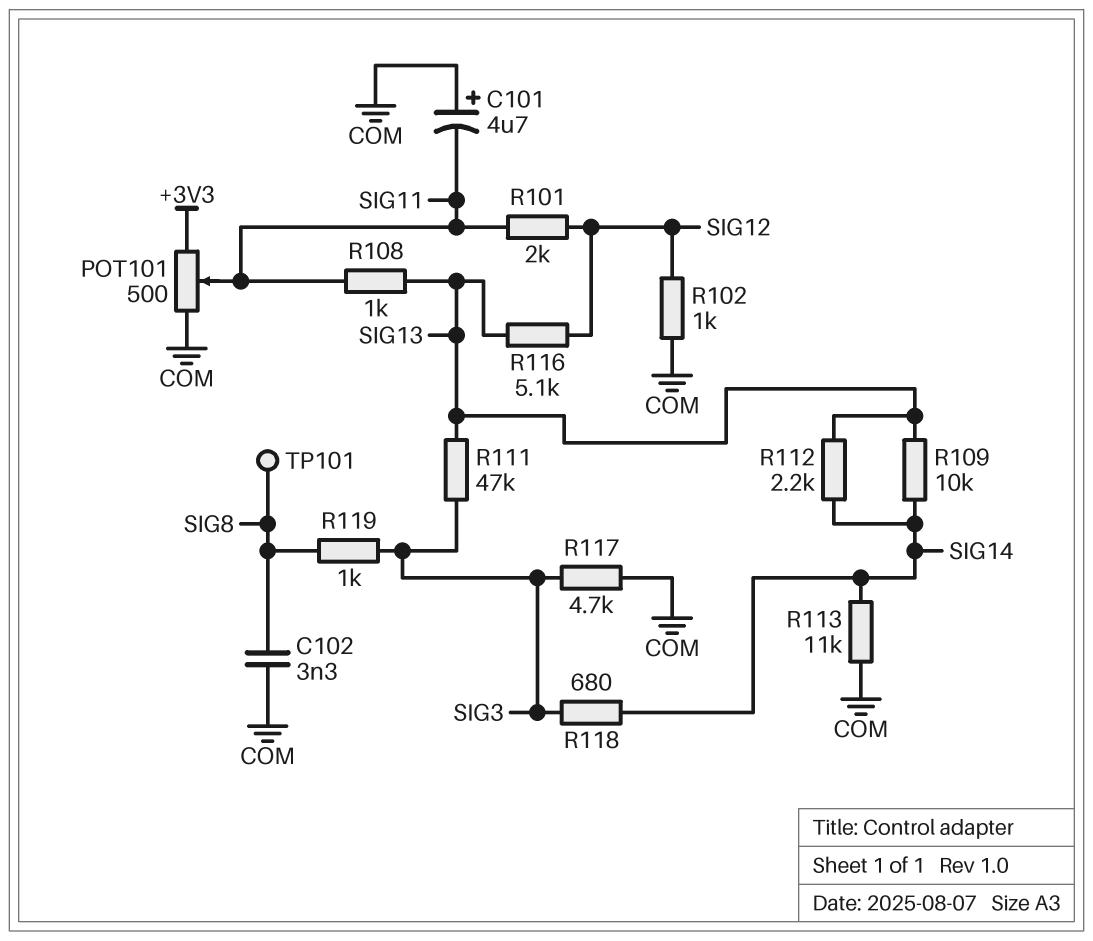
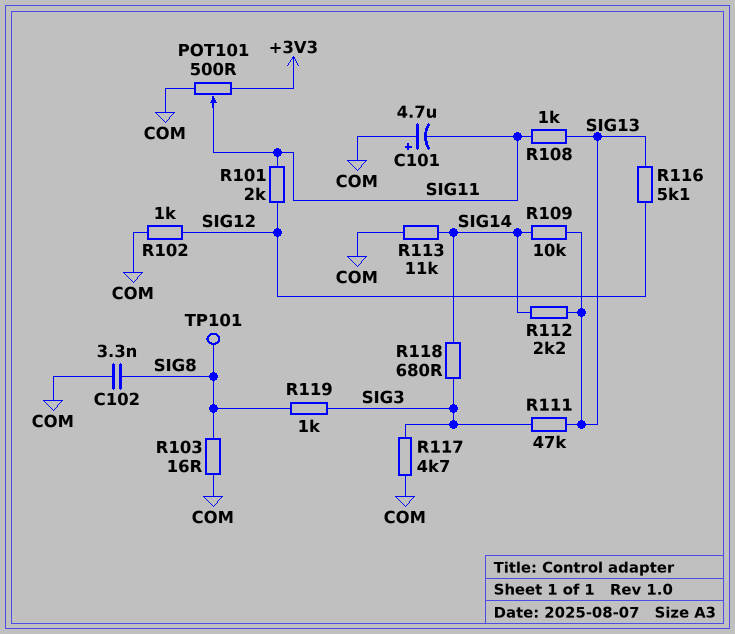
R103: none -> 16 (COM, SIG8)

